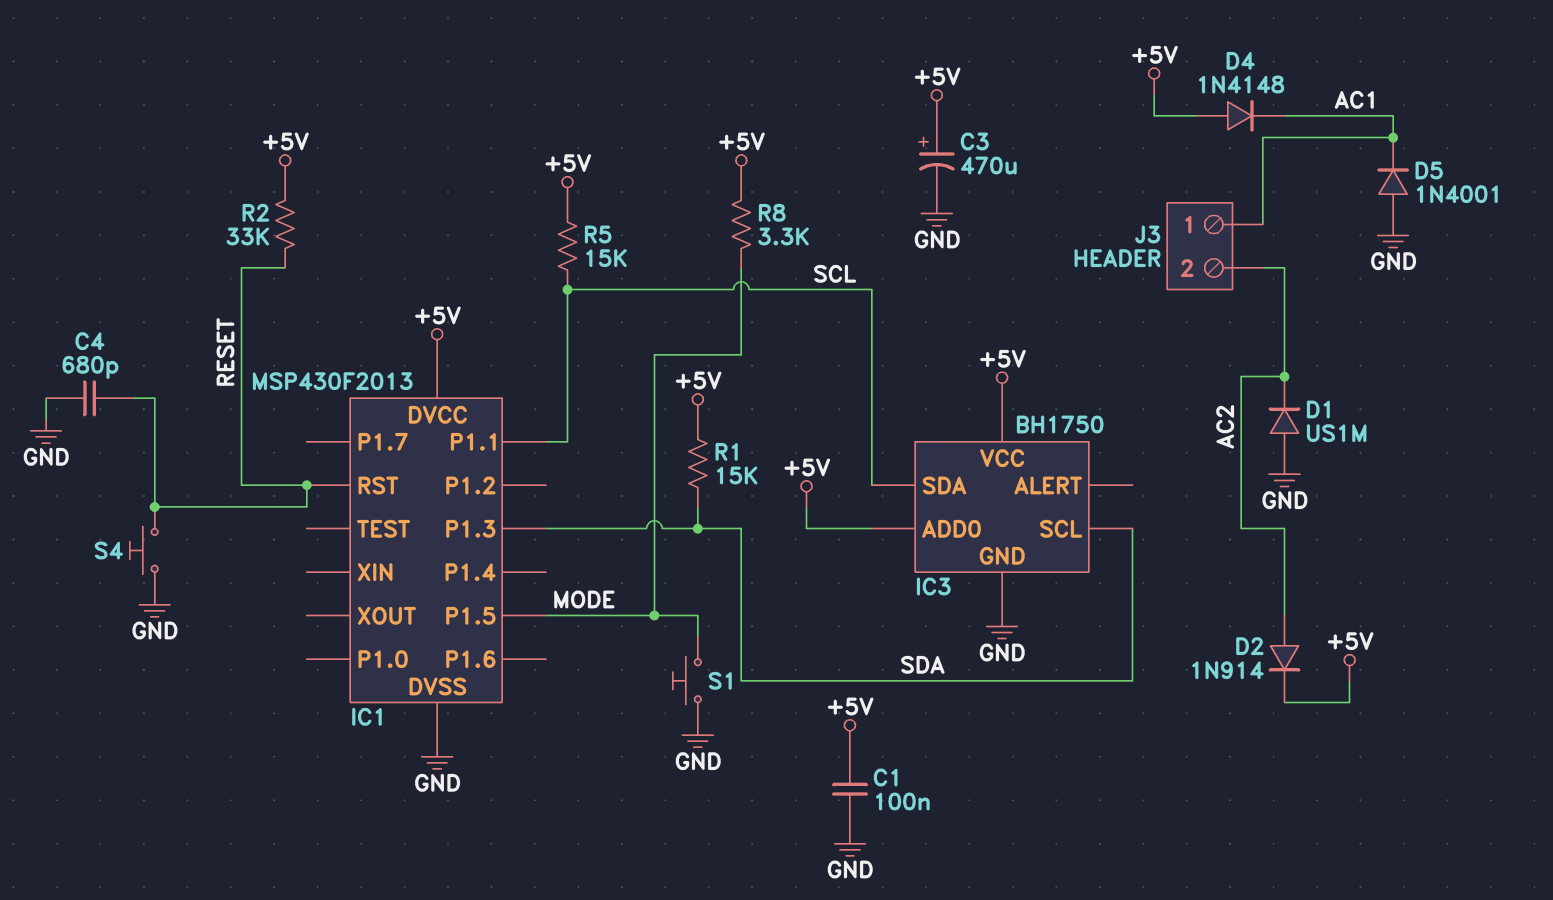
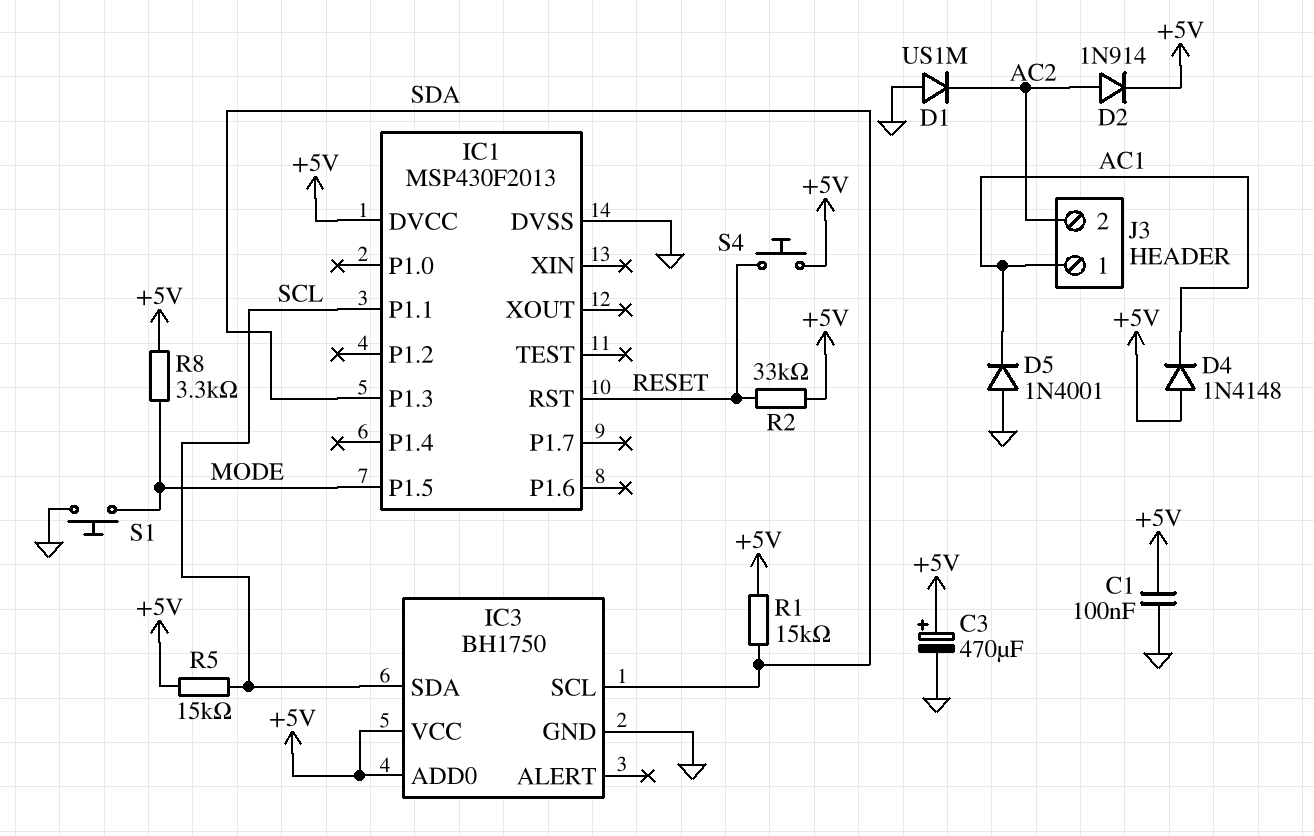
C4: 680pF (GND, RESET) -> none
S4: button (GND, RESET) -> button (+5V, RESET)

